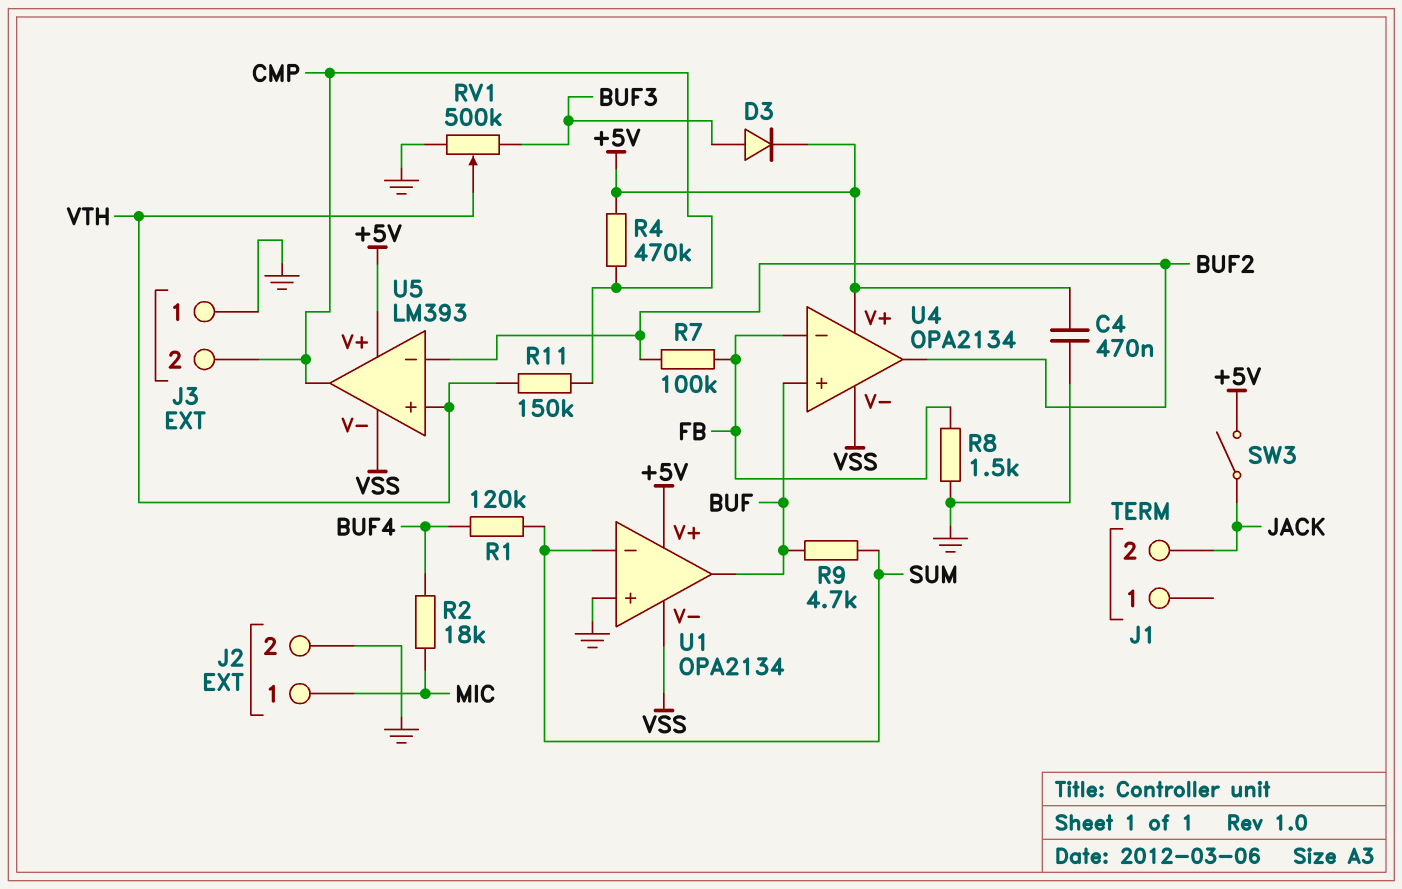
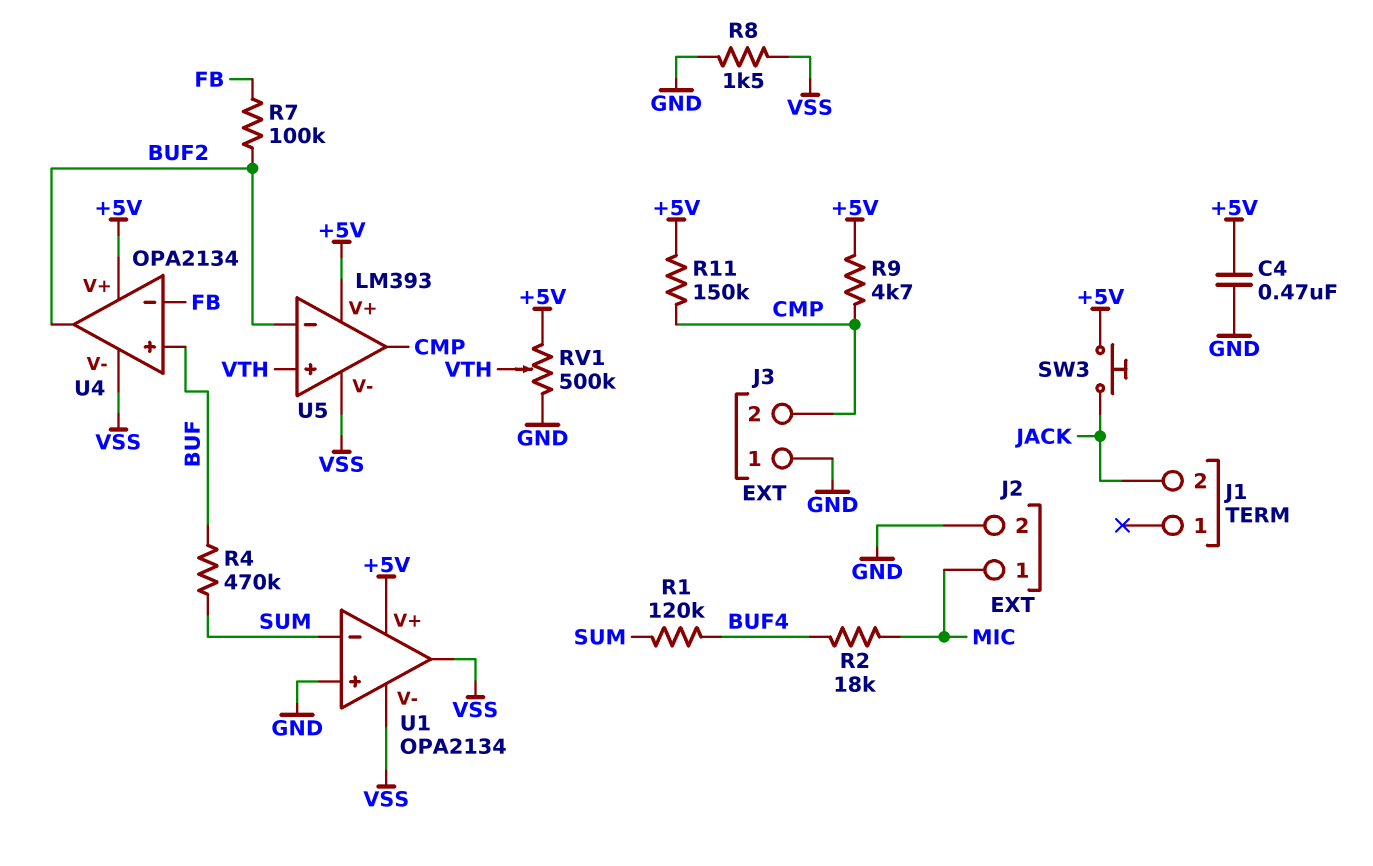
D3: diode (A BUF3, K +5V) -> none
R4: 470k (+5V, CMP) -> 470k (BUF, SUM)
R8: 1.5k (FB, GND) -> 1.5k (GND, VSS)
R9: 4.7k (BUF, SUM) -> 4.7k (+5V, CMP)
R11: 150k (CMP, VTH) -> 150k (+5V, CMP)
RV1: 500k (BUF3, GND, wiper VTH) -> 500k (+5V, GND, wiper VTH)
SW3: switch (+5V, JACK) -> button (+5V, JACK)
U1 pin out: BUF -> VSS

